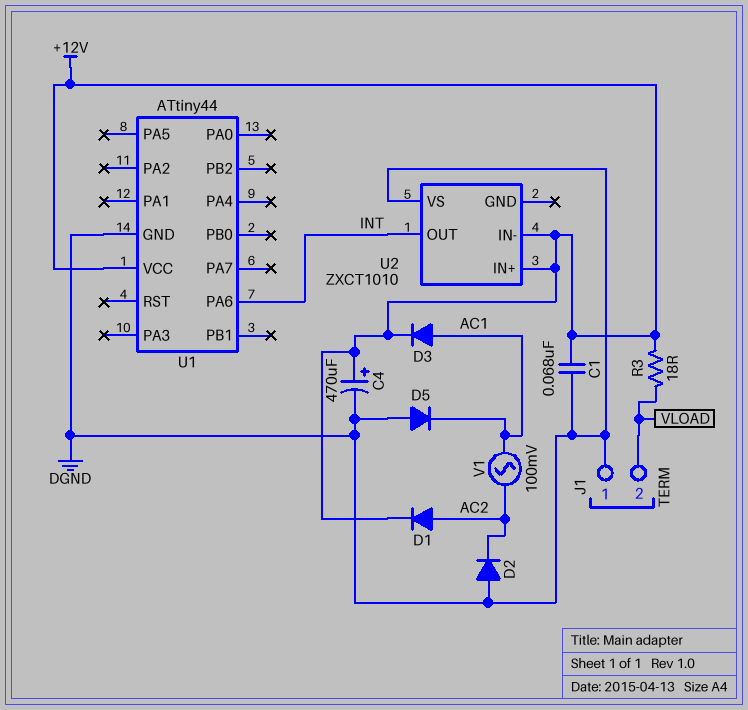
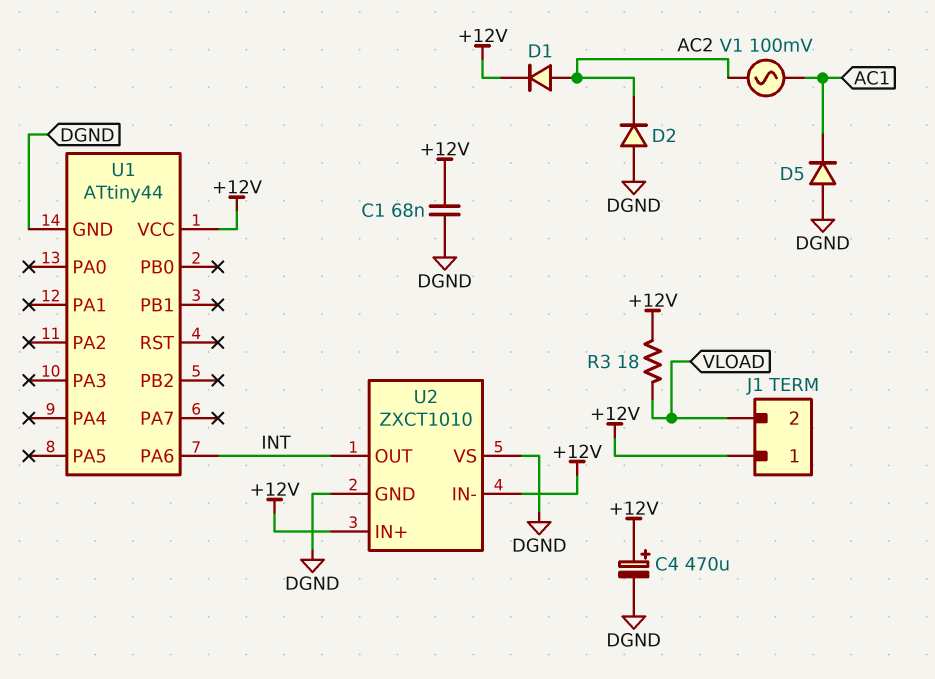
D3: diode (A AC1, K +12V) -> none
J1 pin 1: DGND -> +12V
U2 pin GND: none -> DGND

